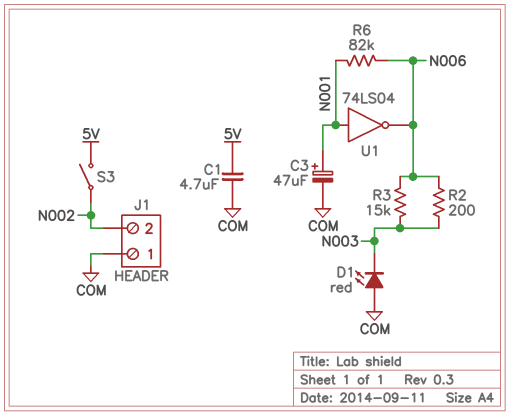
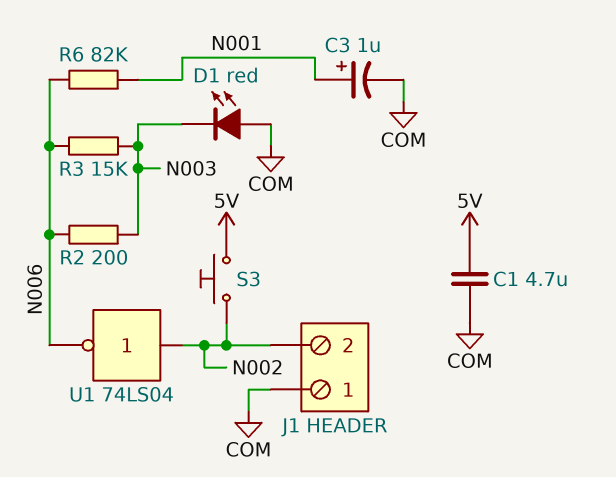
C3: 47uF (plus N001, minus COM) -> 1uF (plus N001, minus COM)
S3: switch (5V, N002) -> button (5V, N002)
U1: NOT 74LS04 (in N001, out N006) -> NOT 74LS04 (in N002, out N006)

